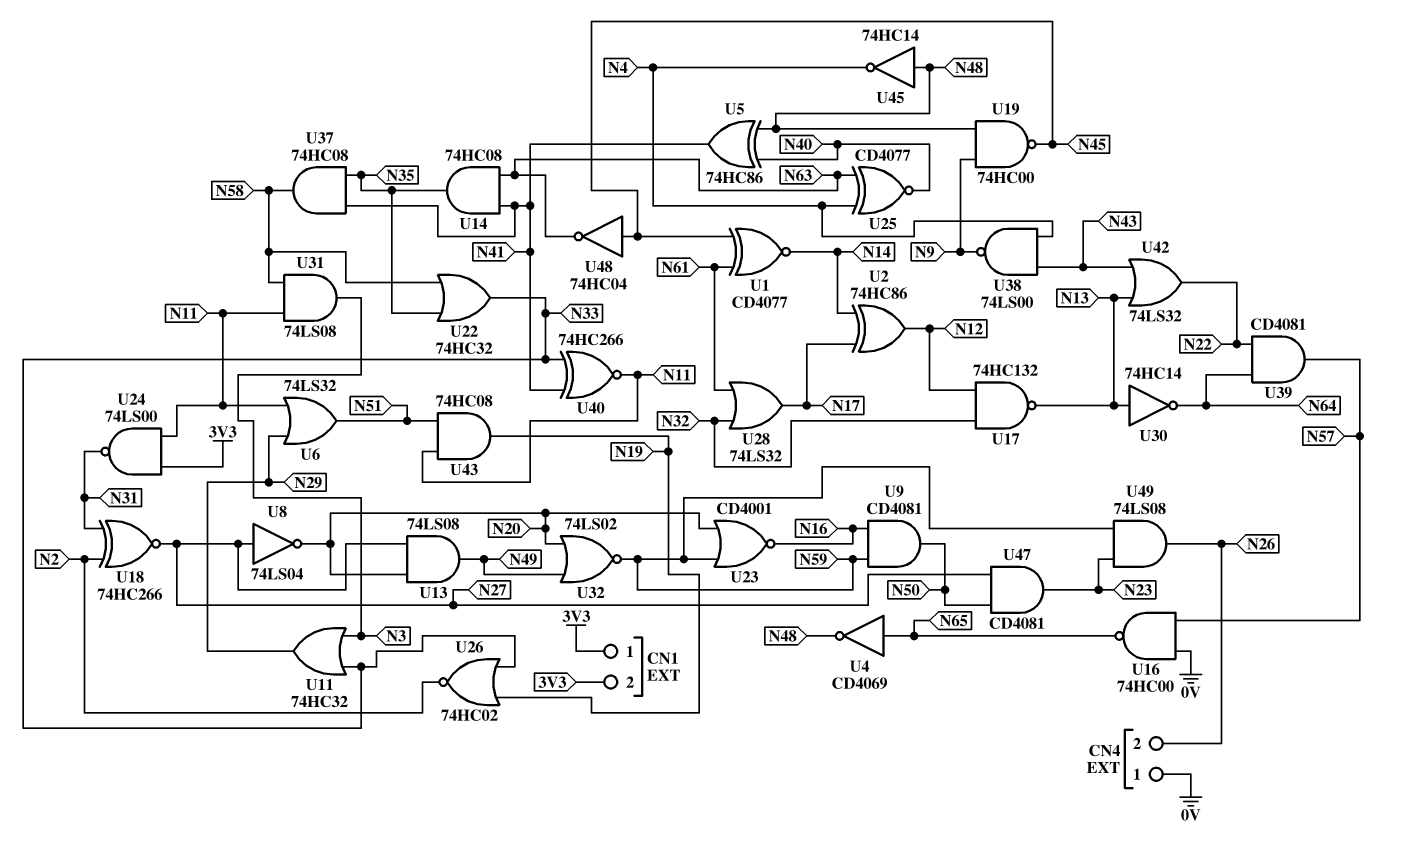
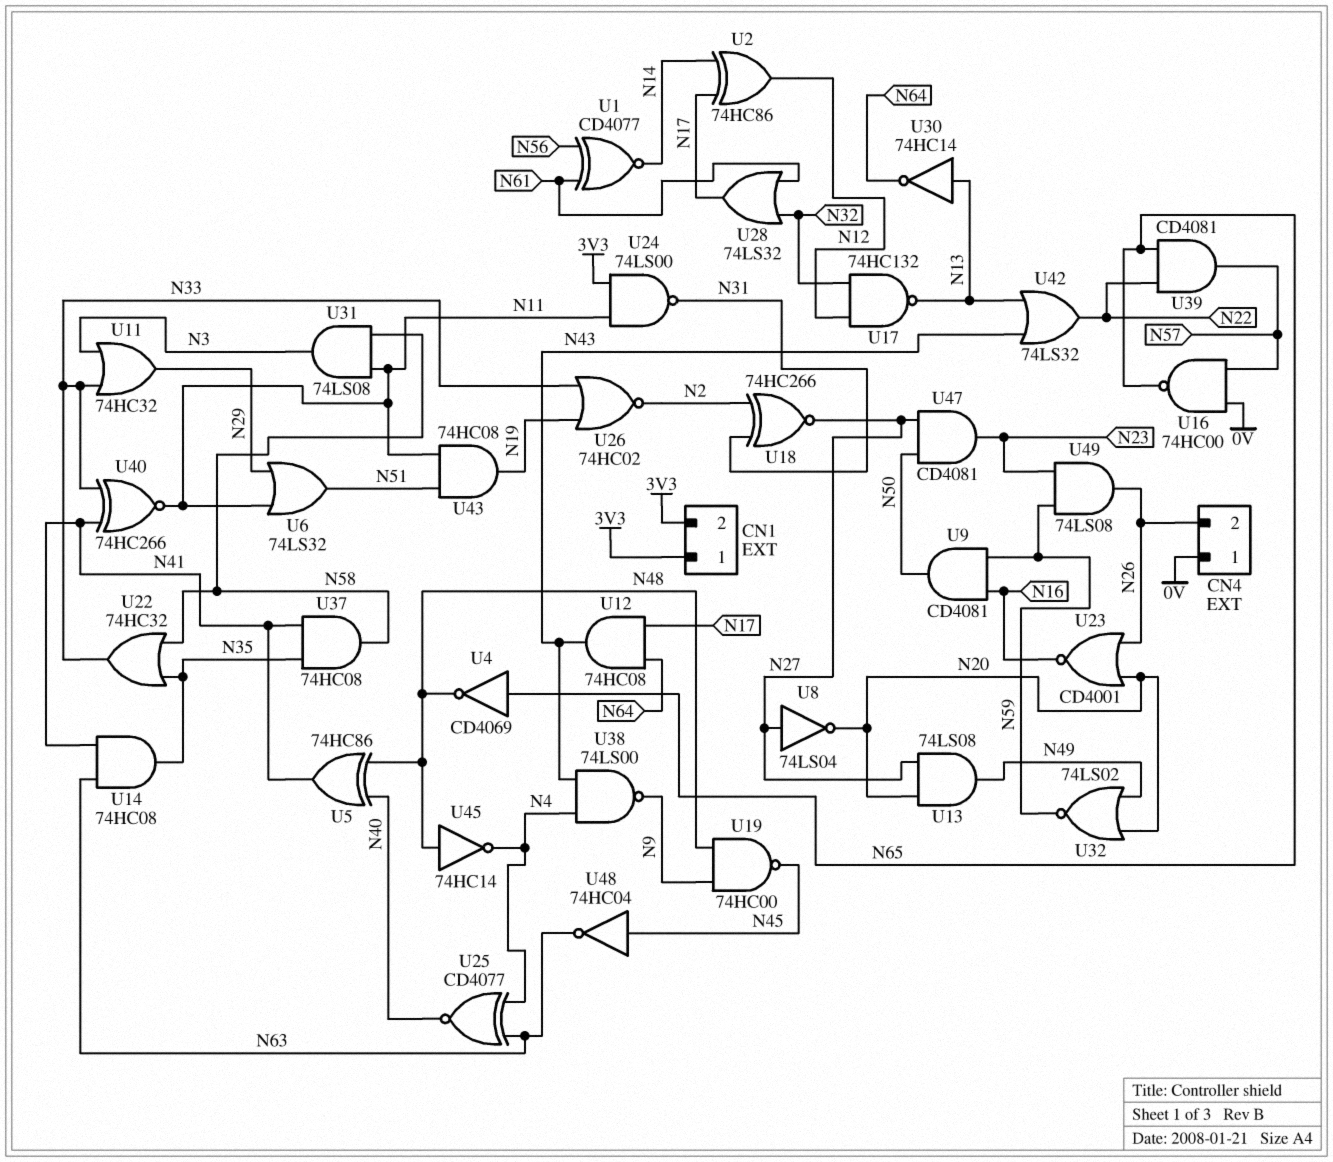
U1: XNOR CD4077 (in N45, in N61, out N14) -> XNOR CD4077 (in N56, in N61, out N14)
U12: none -> AND 74HC08 (in N17, in N64, out N43)
U23: NOR CD4001 (in N20, in N59, out N16) -> NOR CD4001 (in N20, in N26, out N16)
U39: AND CD4081 (in N22, in N64, out N57) -> AND CD4081 (in N22, in N65, out N57)

